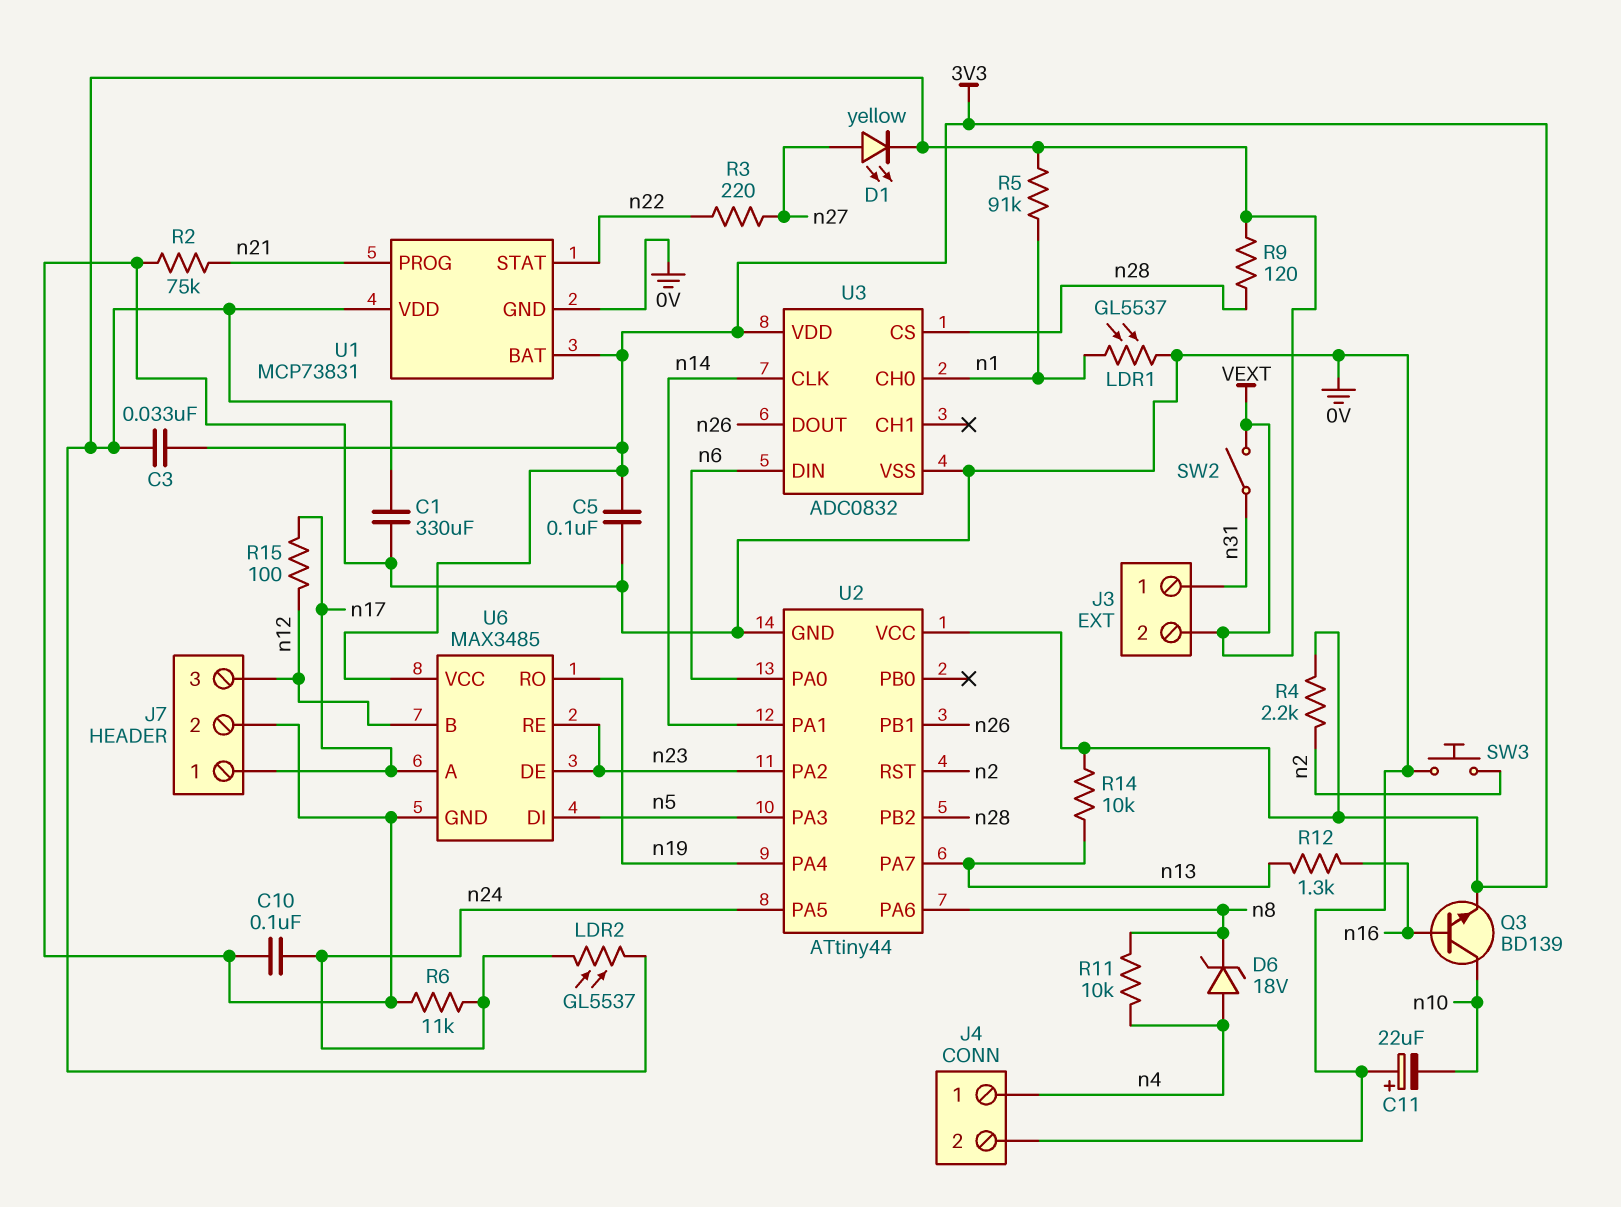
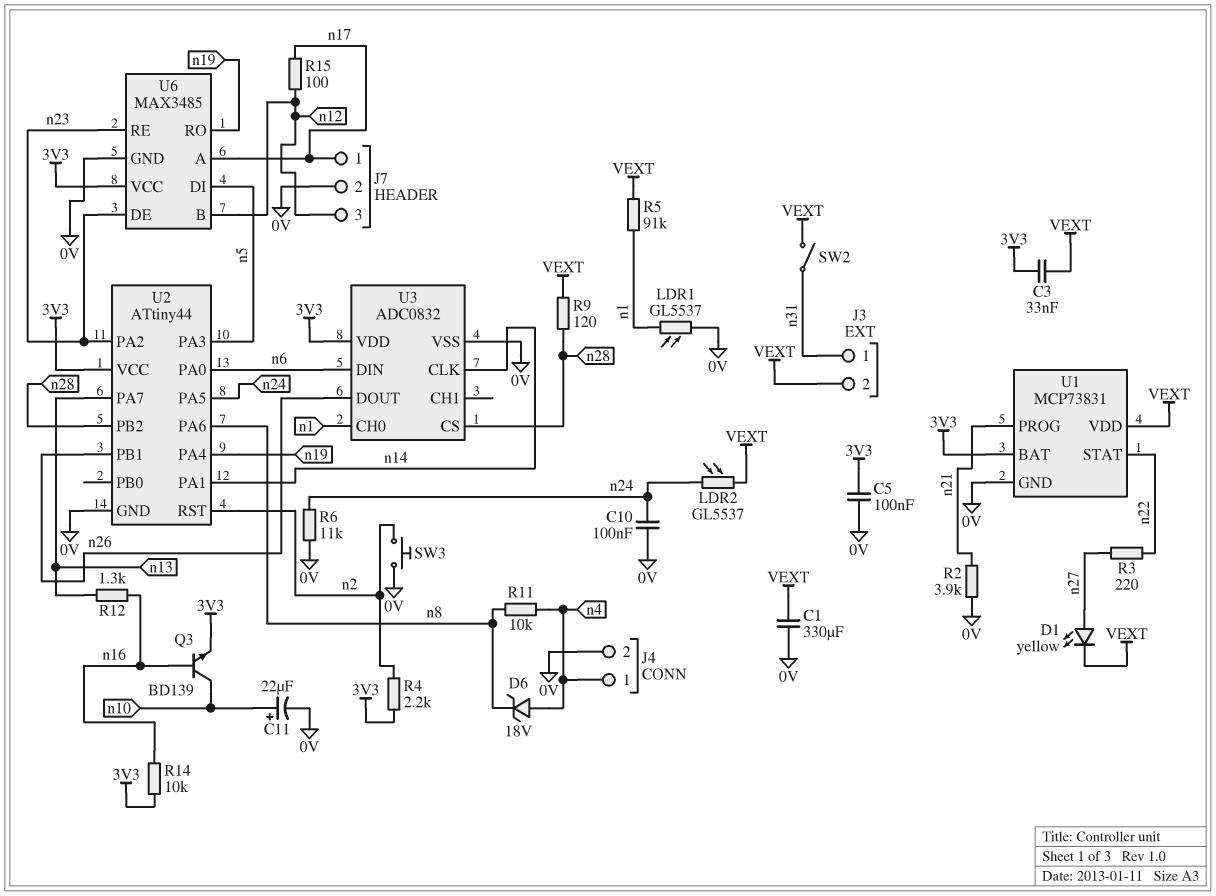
C11: 22uF (plus 0V, minus n10) -> 22uF (plus n10, minus 0V)
R2: 75k (0V, n21) -> 3.9k (0V, n21)
R14: 10k (3V3, n13) -> 10k (3V3, n16)

